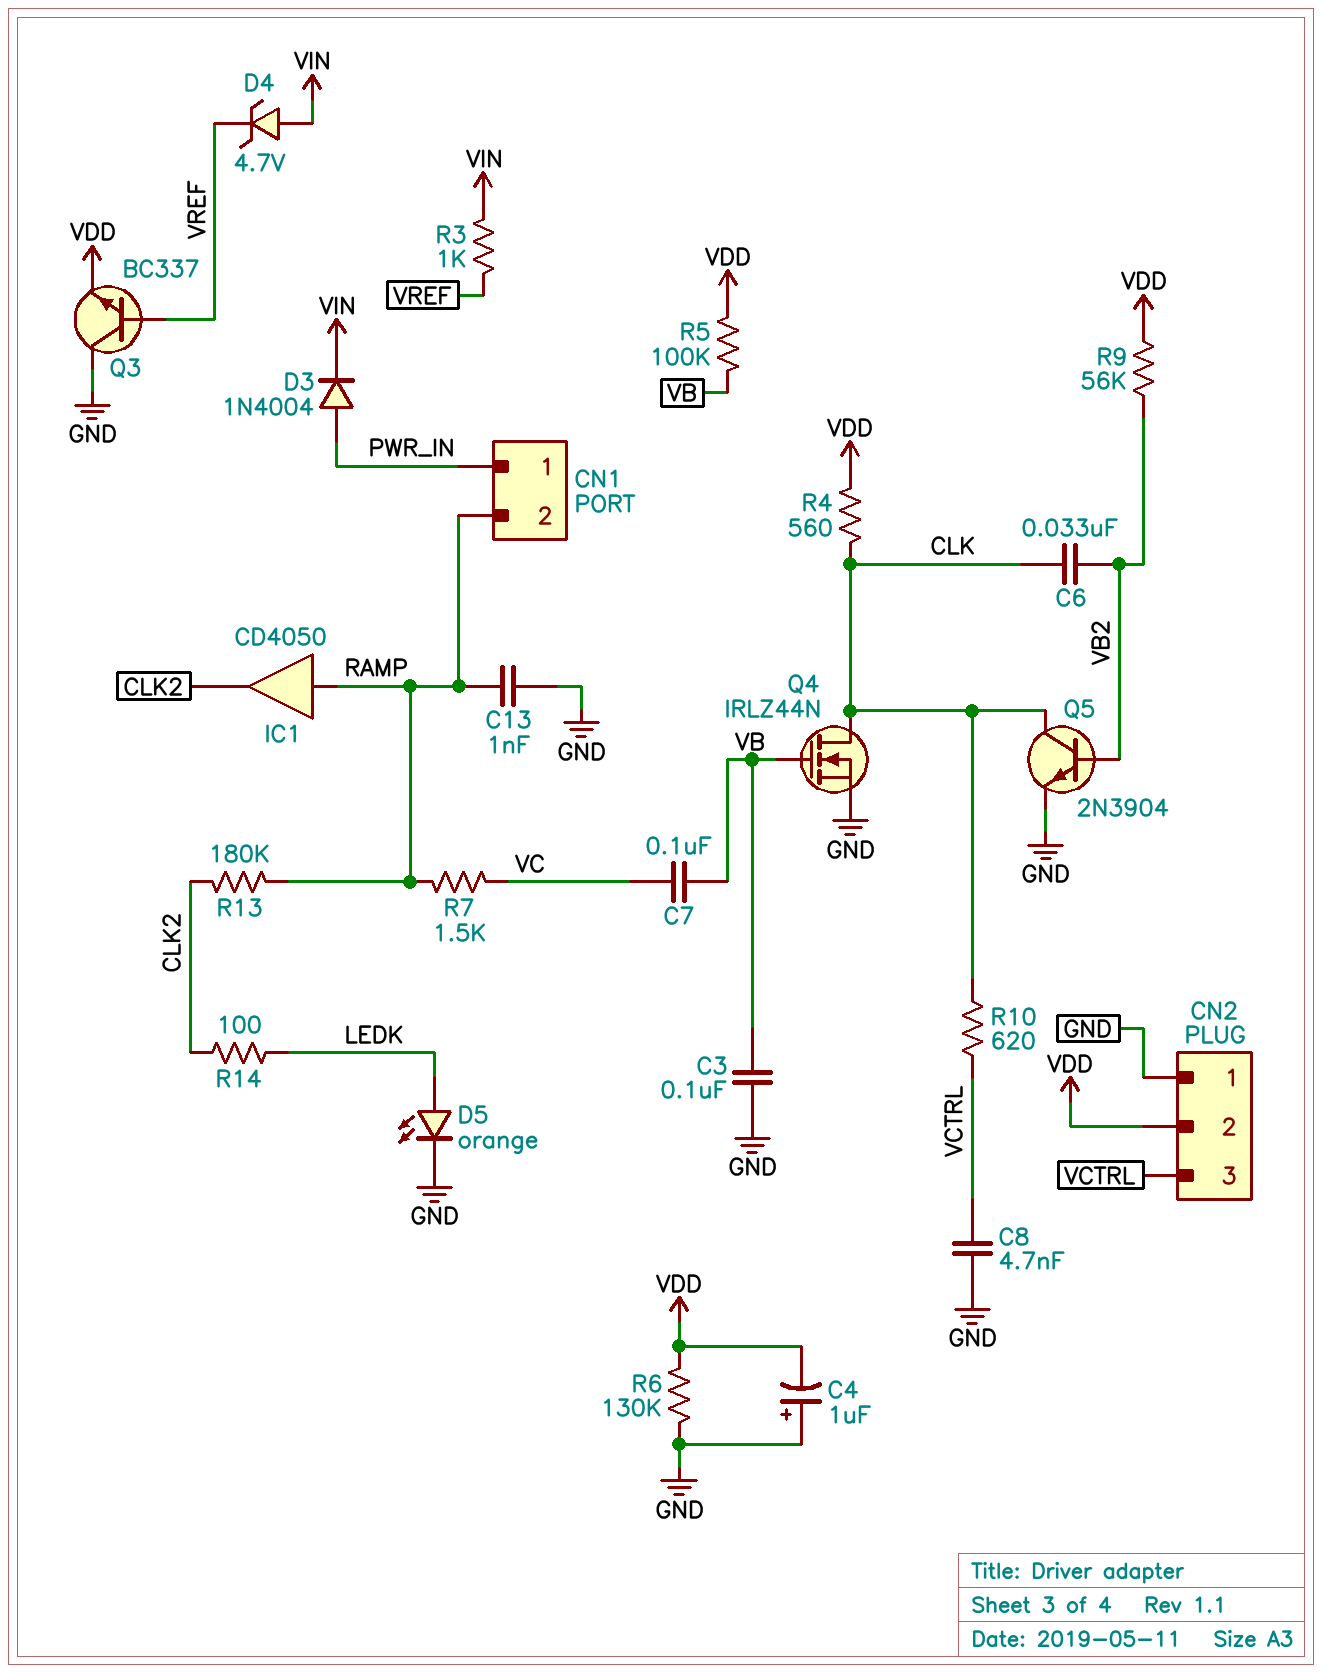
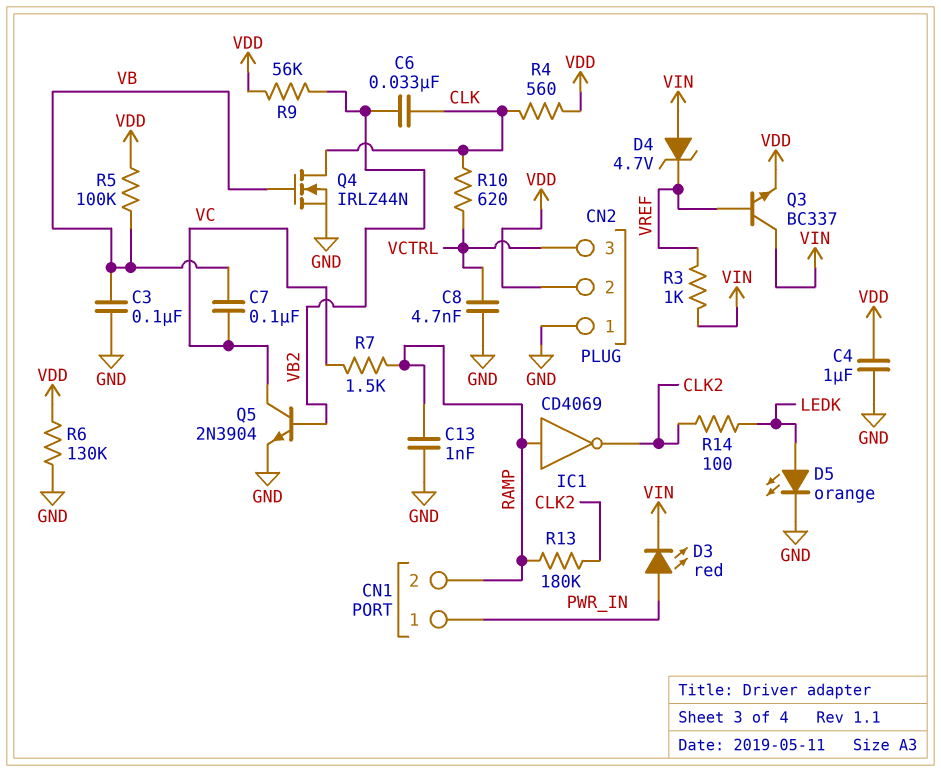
C4: 1uF (plus GND, minus VDD) -> 1uF (GND, VDD)
D3: diode 1N4004 (A PWR_IN, K VIN) -> LED red (A PWR_IN, K VIN)
IC1: buffer CD4050 (in RAMP, out CLK2) -> NOT CD4069 (in RAMP, out CLK2)
Q3: NPN BC337 (B VREF, C GND, E VDD) -> NPN BC337 (B VREF, C VIN, E VDD)
Q5: NPN 2N3904 (B VB2, C CLK, E GND) -> NPN 2N3904 (B VB2, C VC, E GND)

